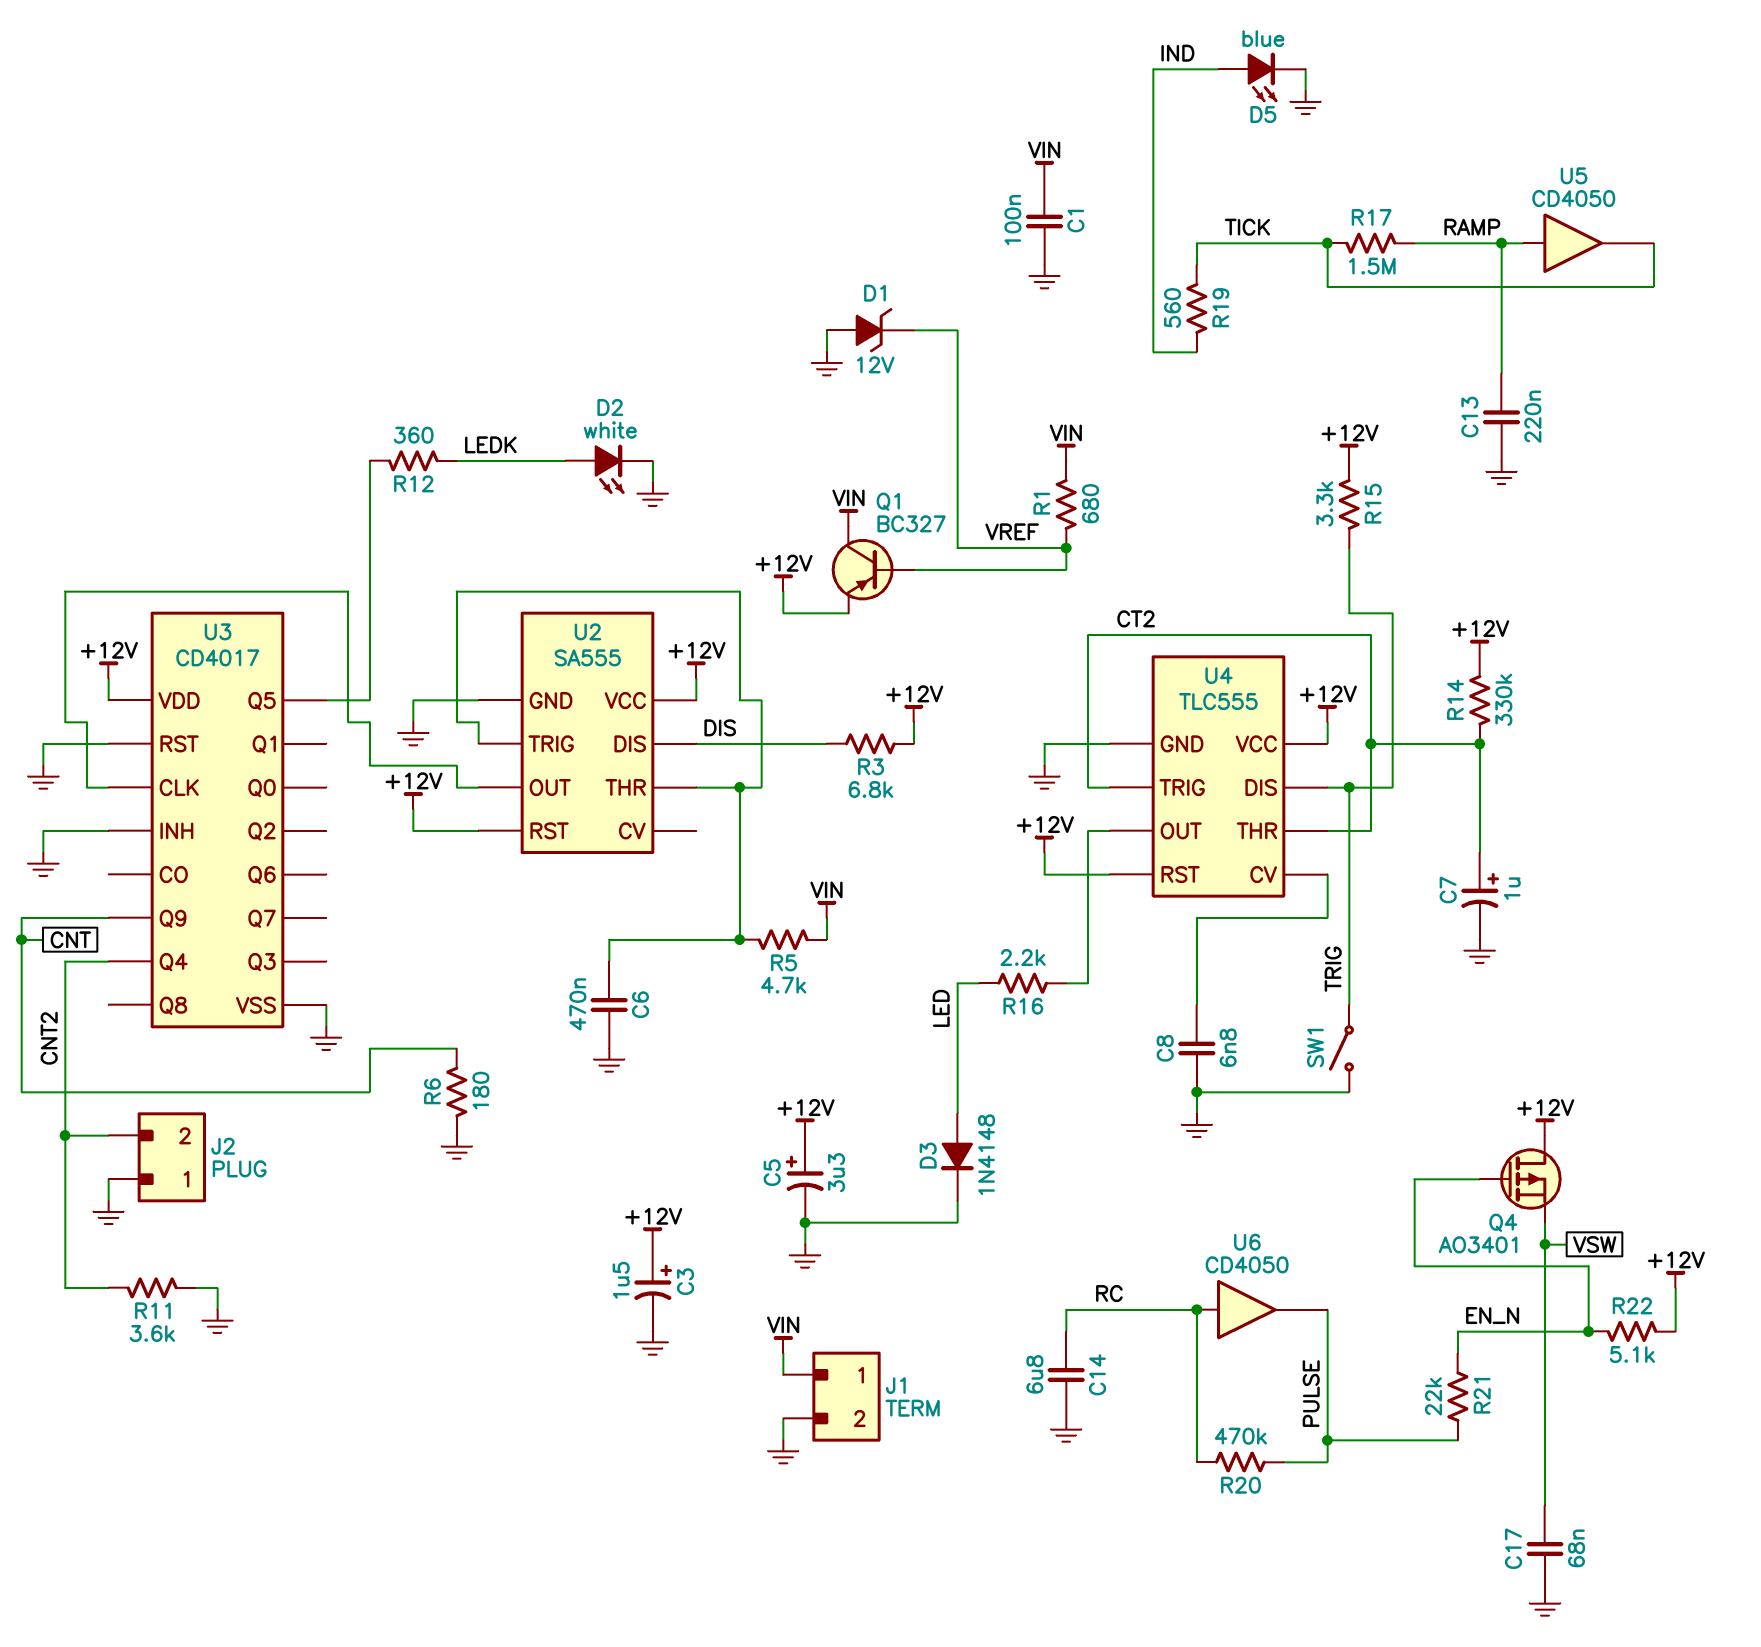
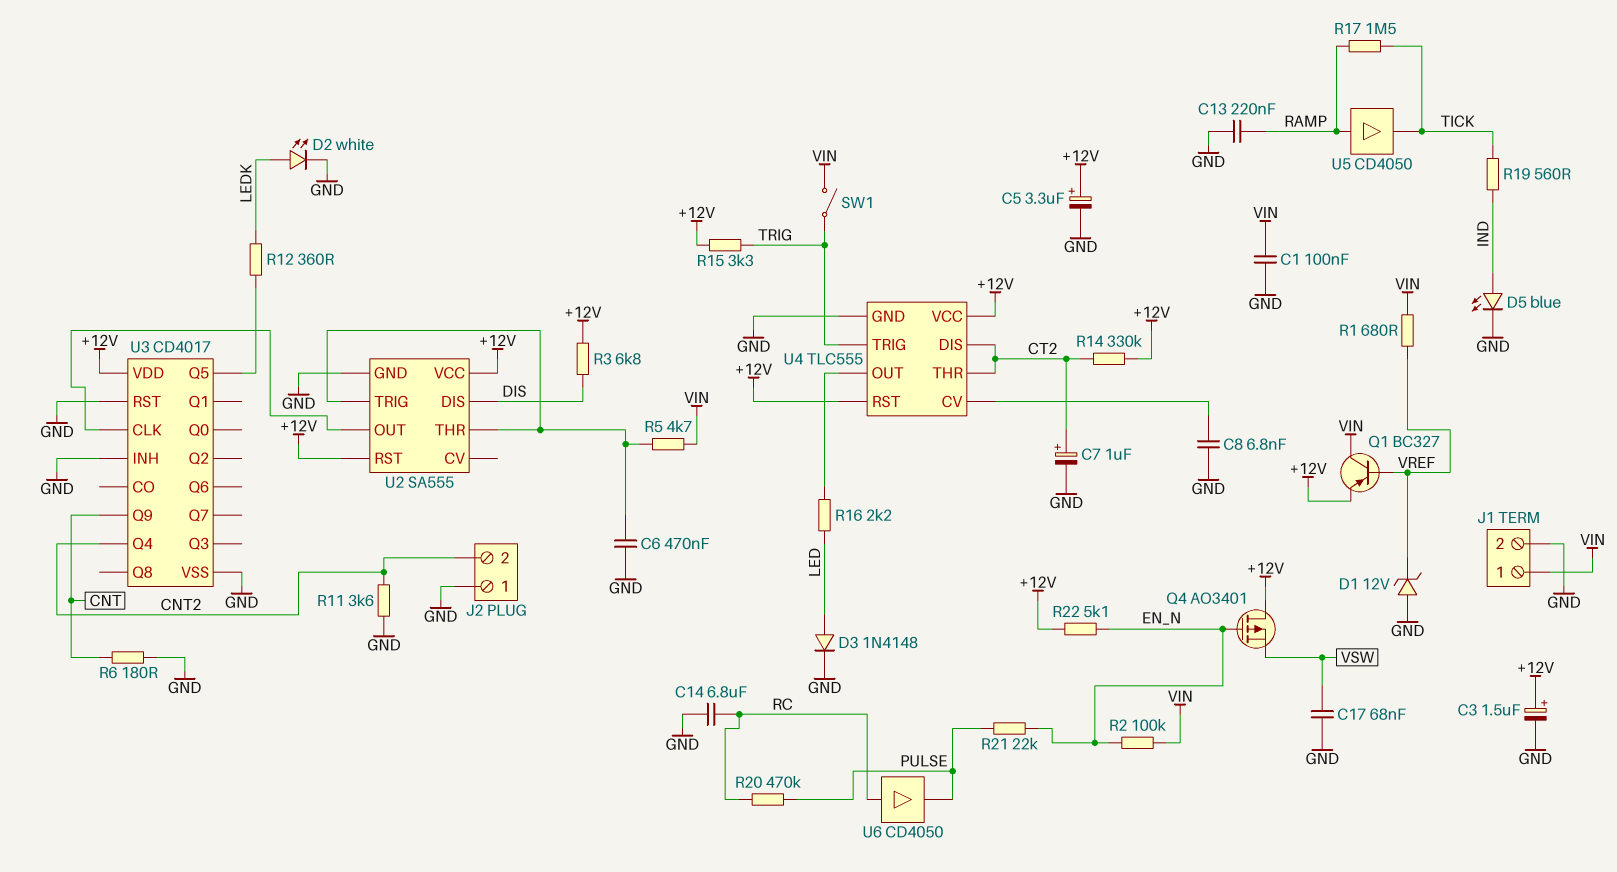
R2: none -> 100k (EN_N, VIN)
SW1: switch (GND, TRIG) -> switch (TRIG, VIN)
U4 pin DIS: TRIG -> CT2
U4 pin TRIG: CT2 -> TRIG

